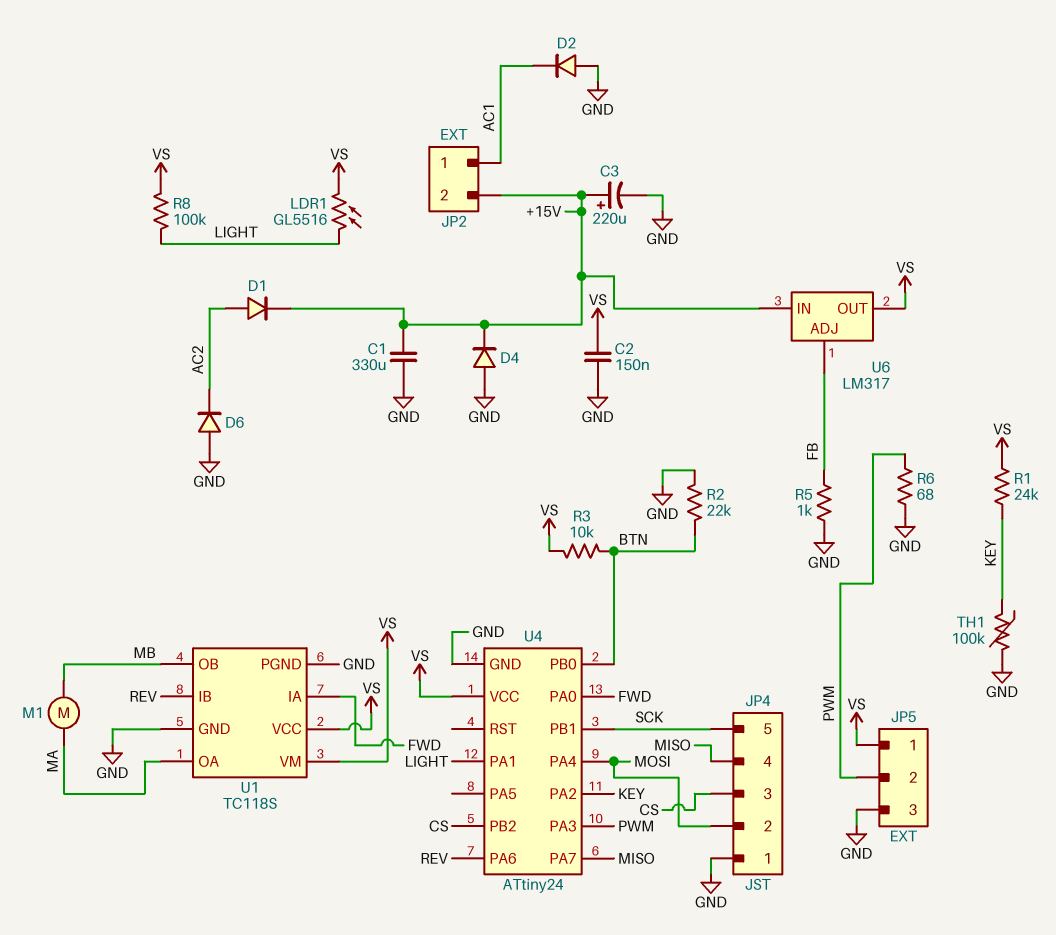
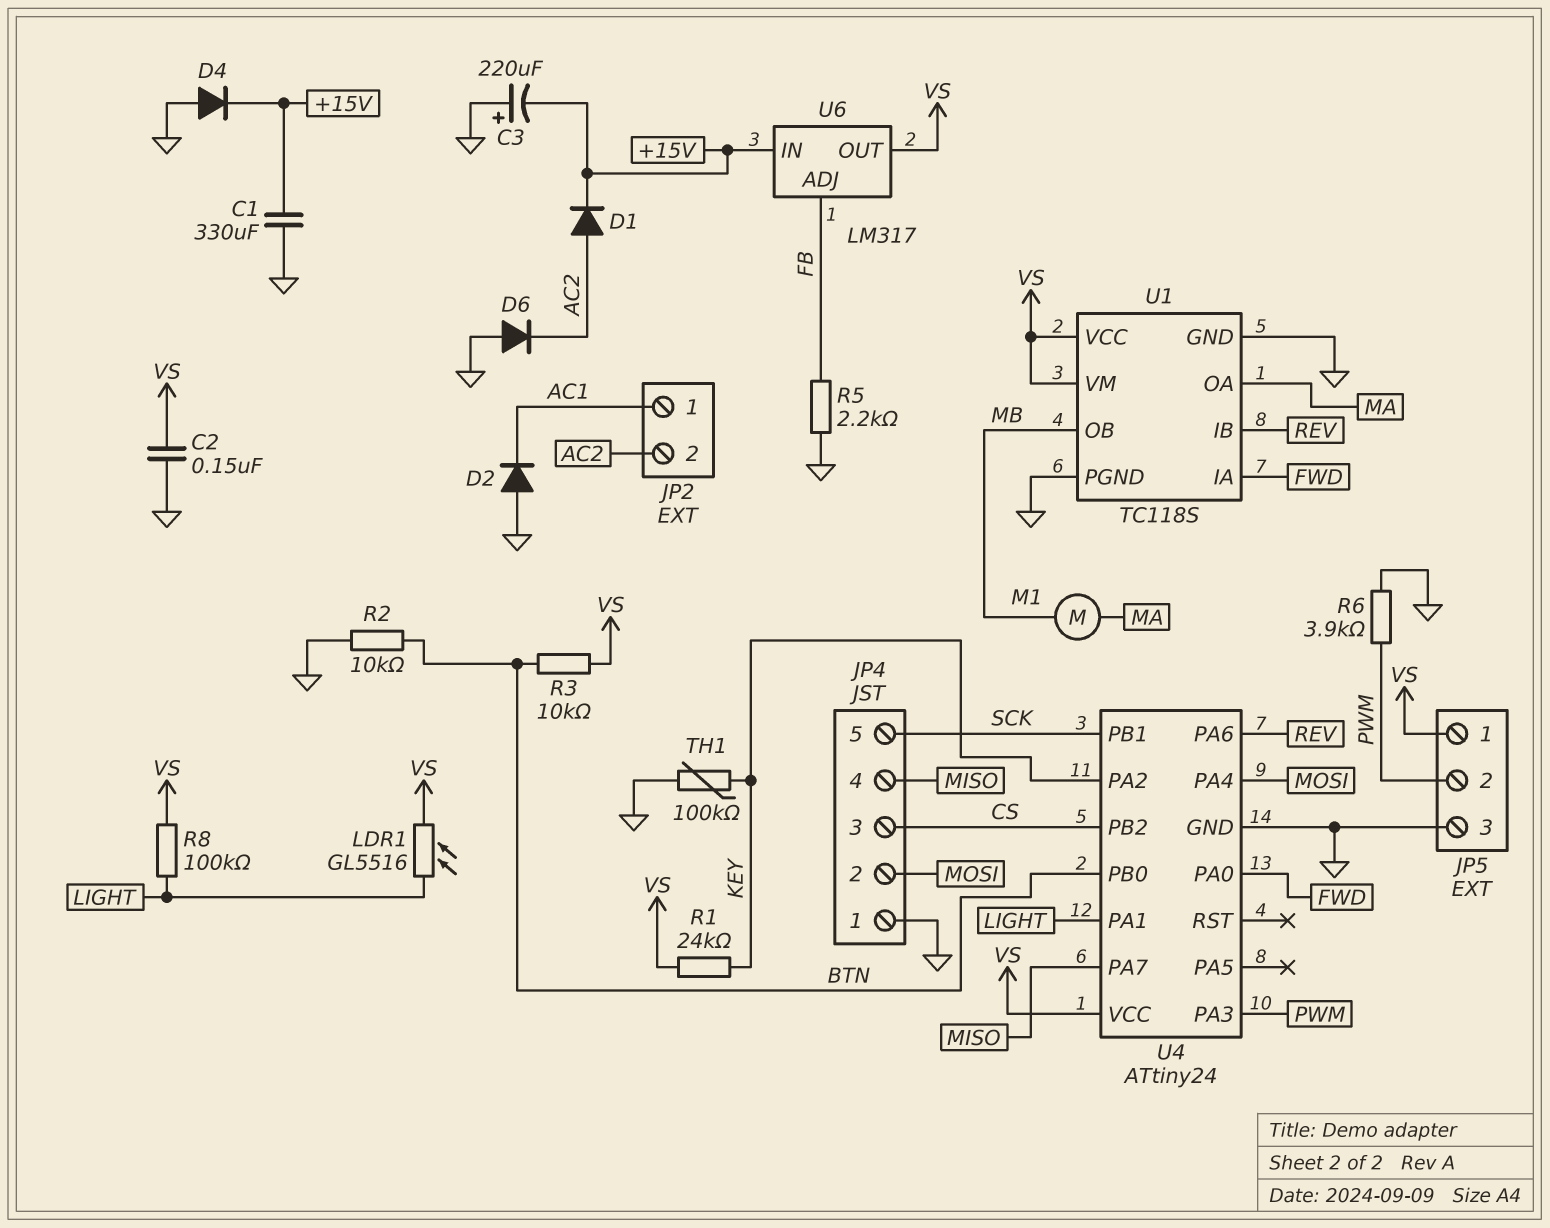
C3: 220uF (plus +15V, minus GND) -> 220uF (plus GND, minus +15V)
JP2 pin 2: +15V -> AC2
R2: 22k (BTN, GND) -> 10k (BTN, GND)
R5: 1k (FB, GND) -> 2.2k (FB, GND)
R6: 68 (GND, PWM) -> 3.9k (GND, PWM)

